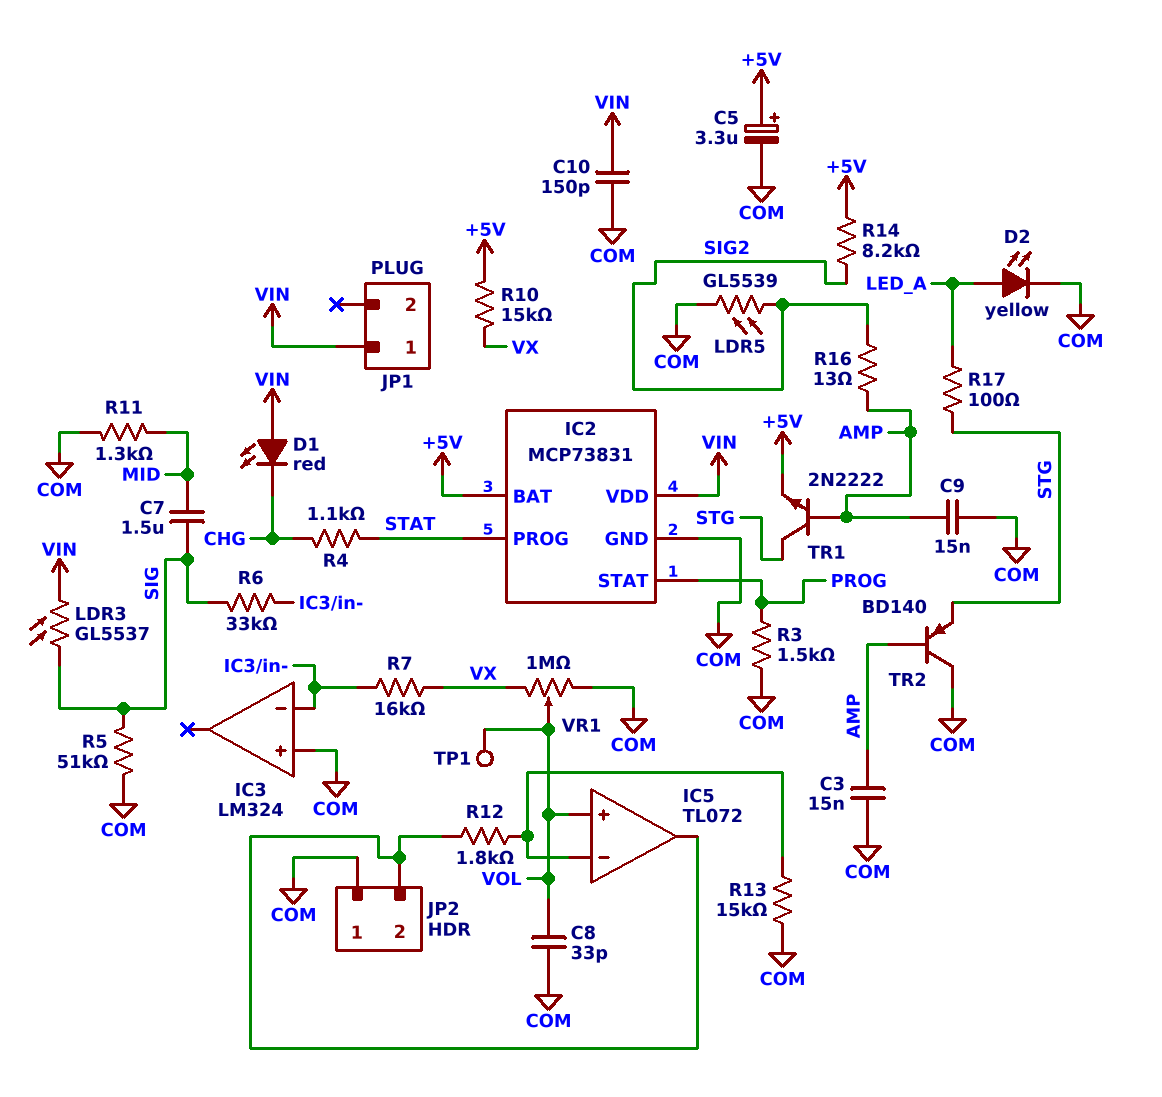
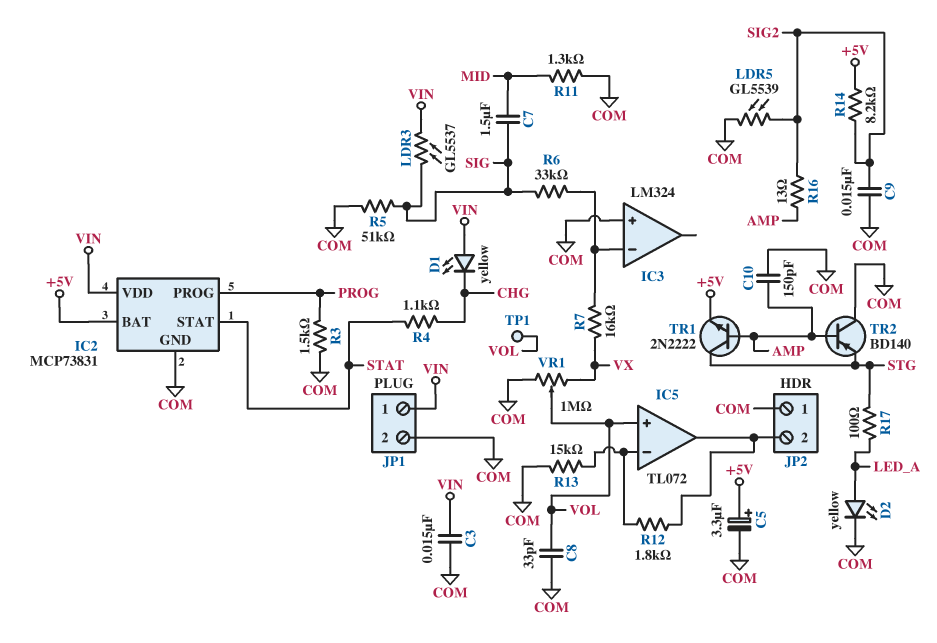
C3: 15nF (AMP, COM) -> 15nF (COM, VIN)
C9: 15nF (AMP, COM) -> 15nF (COM, SIG2)
C10: 150pF (COM, VIN) -> 150pF (AMP, COM)
D1: LED red (A VIN, K CHG) -> LED yellow (A VIN, K CHG)
IC2 pin PROG: STAT -> PROG
IC2 pin STAT: PROG -> STAT
JP1 pin 2: none -> COM
R10: 15k (+5V, VX) -> none

